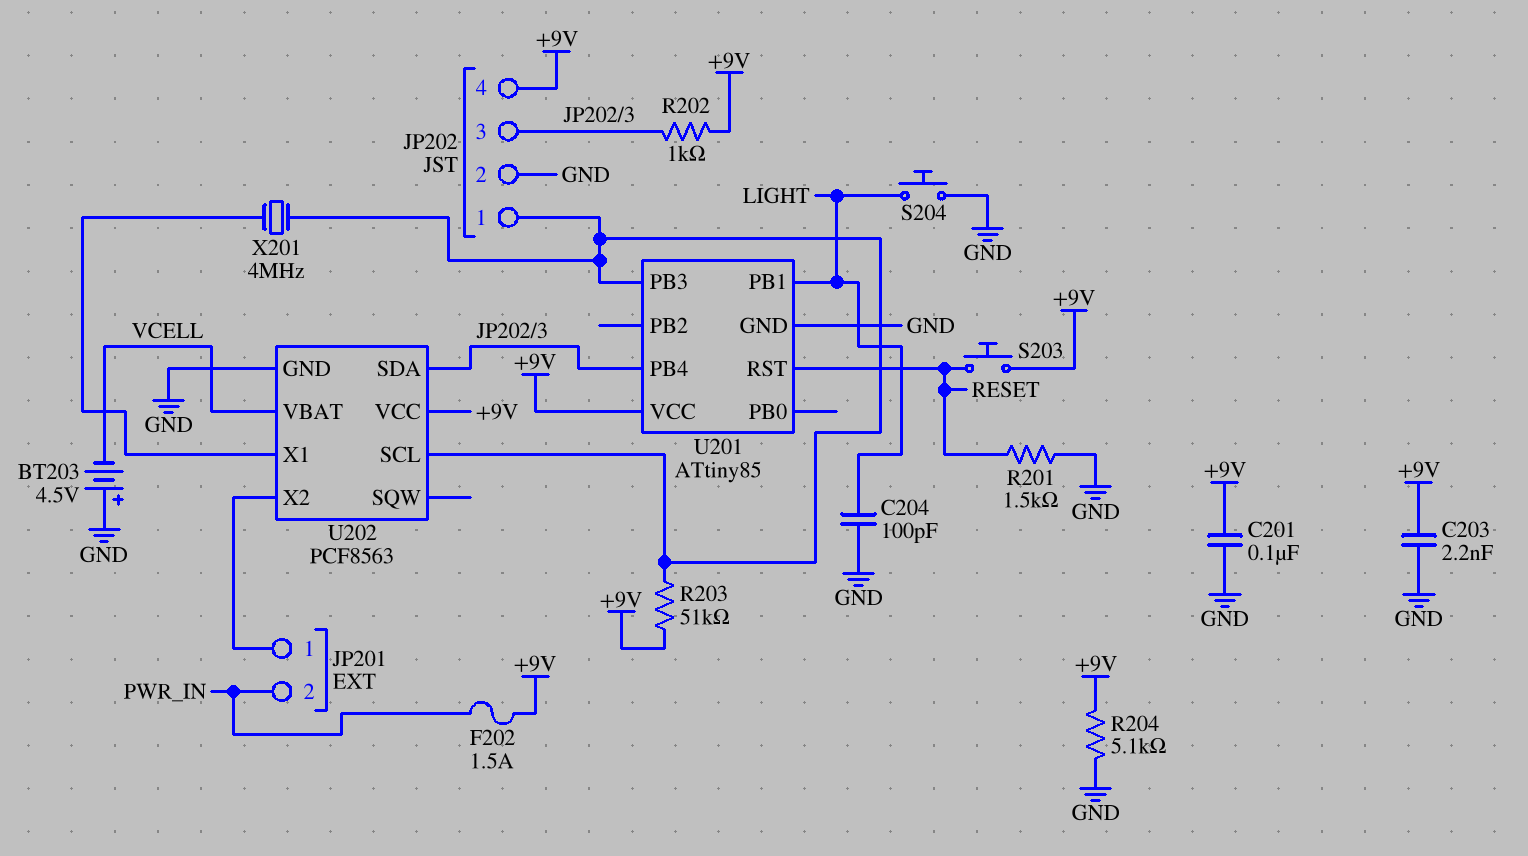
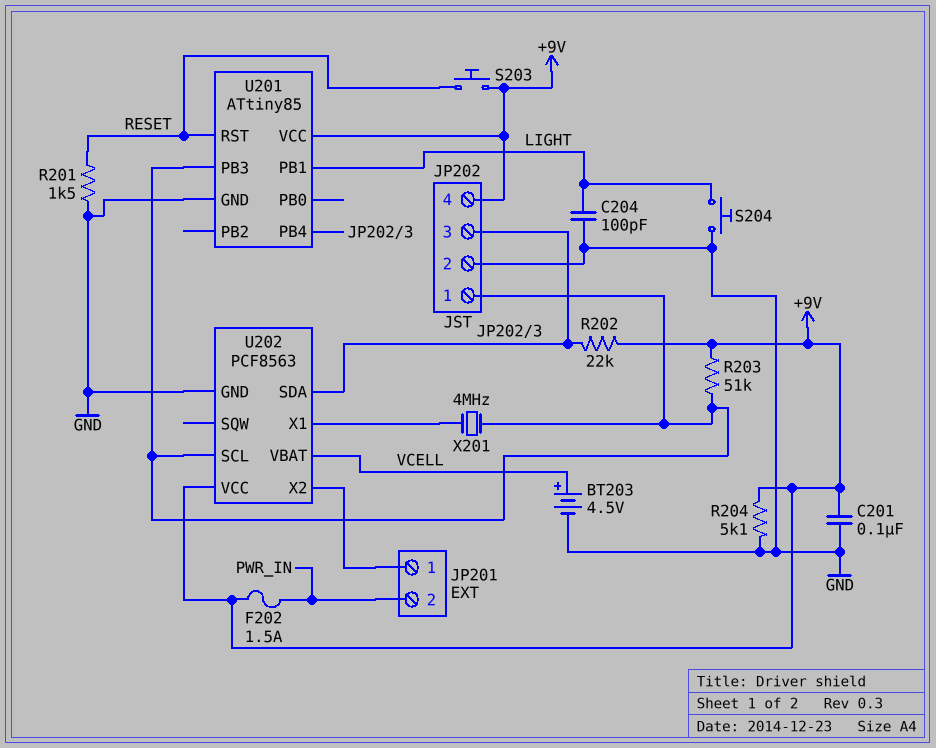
BT203: 4.5V (plus GND, minus VCELL) -> 4.5V (plus VCELL, minus GND)
C203: 2.2nF (+9V, GND) -> none
R202: 1k (+9V, JP202/3) -> 22k (+9V, JP202/3)

